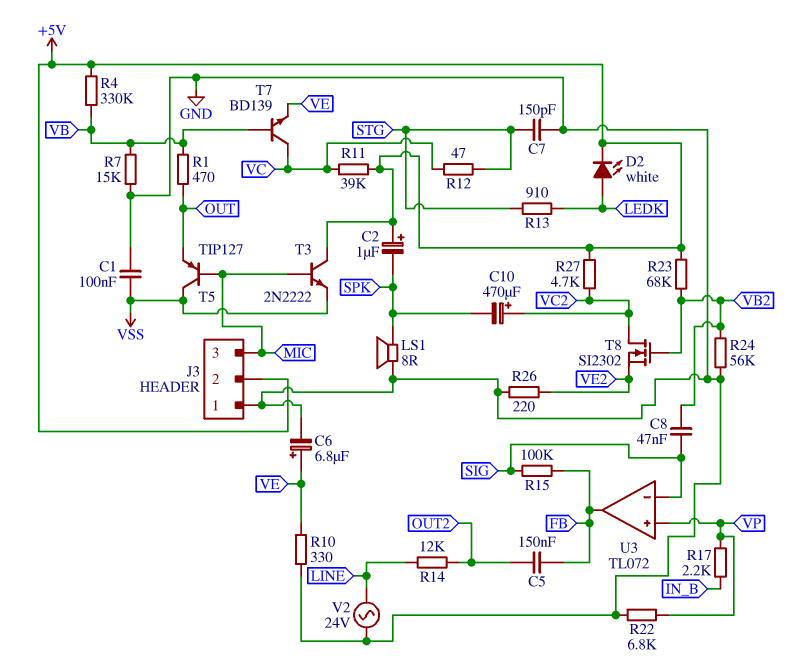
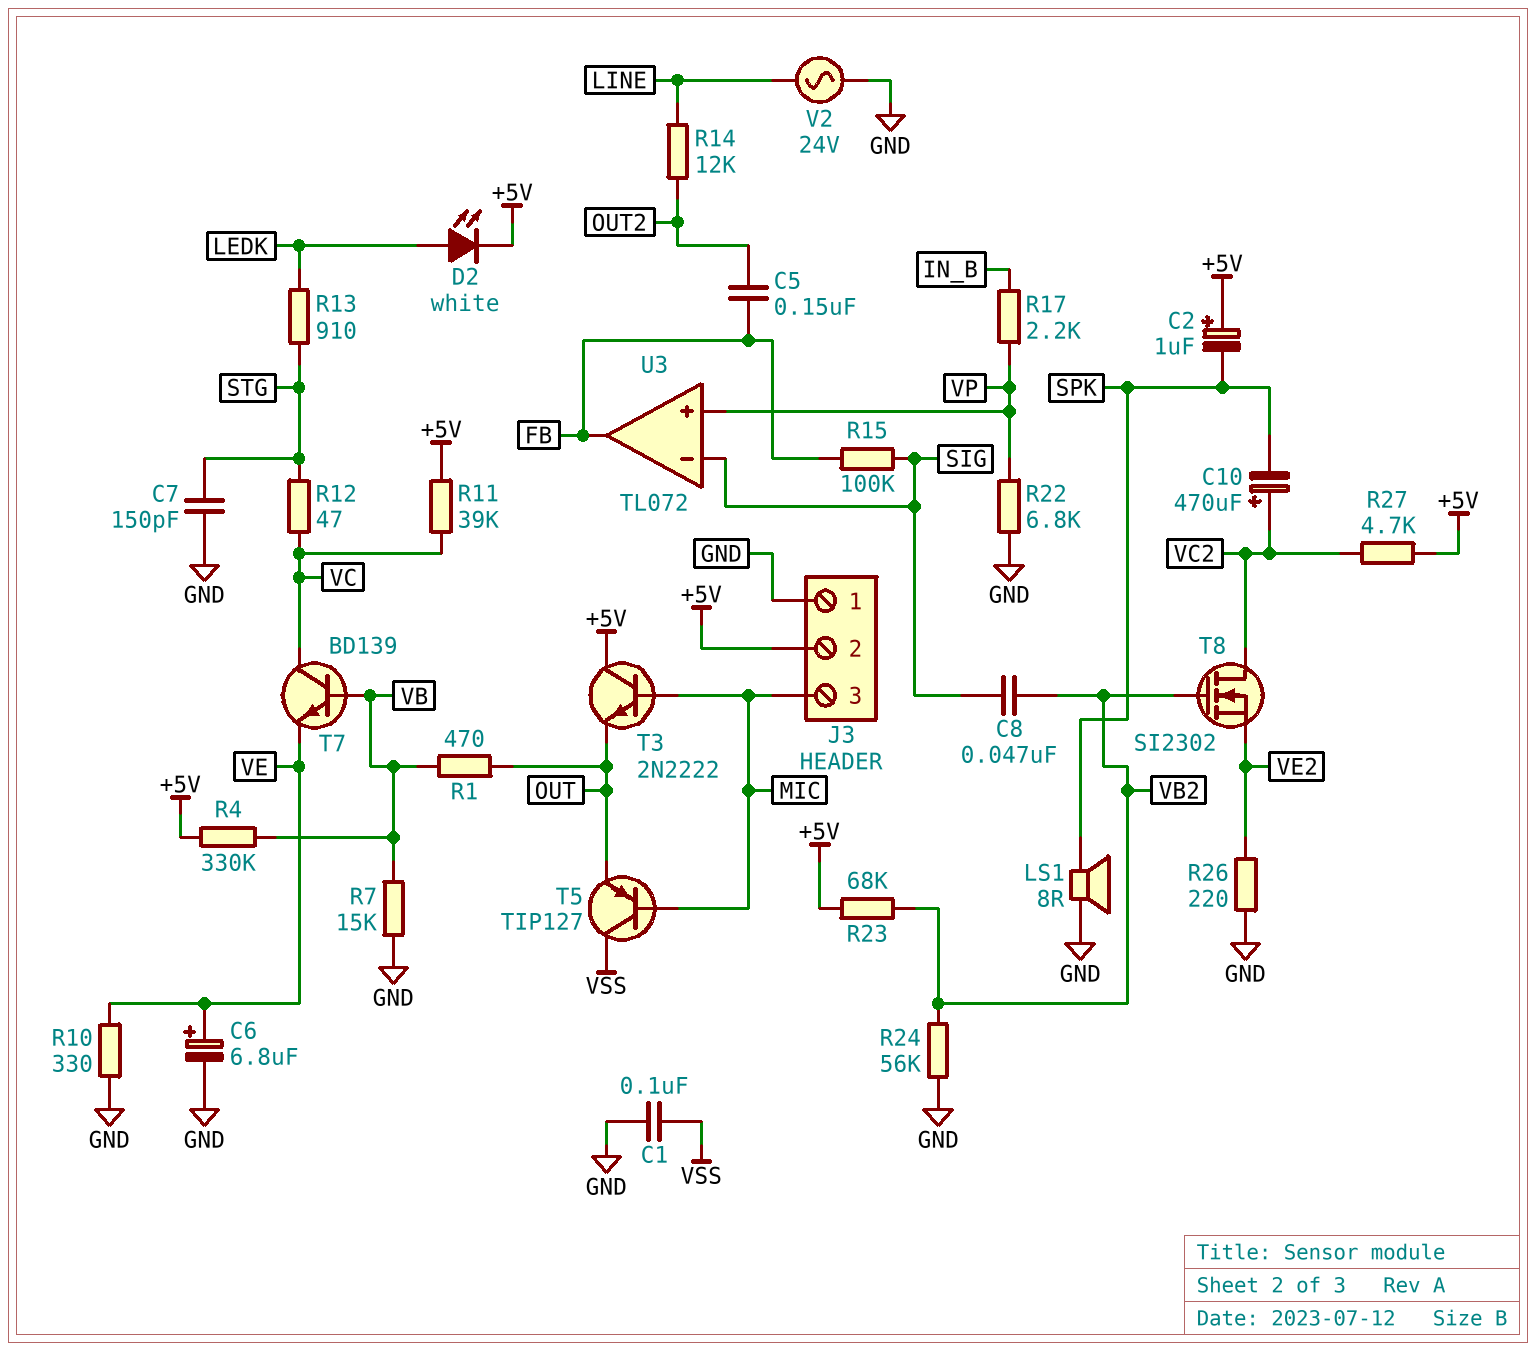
T3: NPN 2N2222 (B MIC, C +5V, E VSS) -> NPN 2N2222 (B MIC, C +5V, E OUT)

